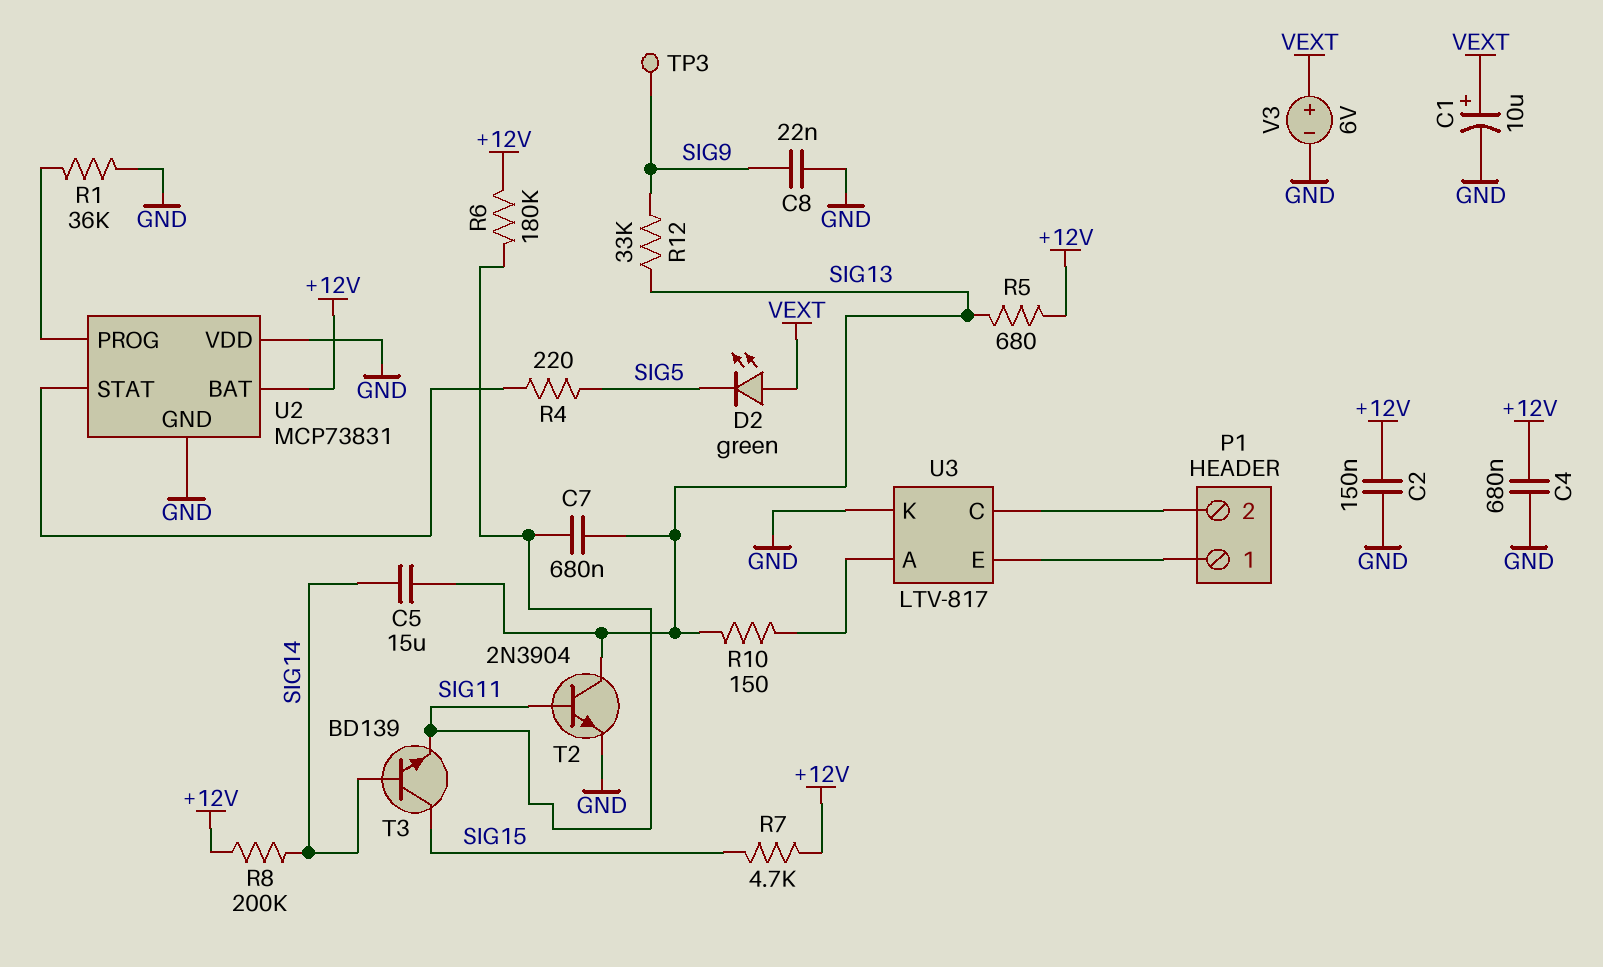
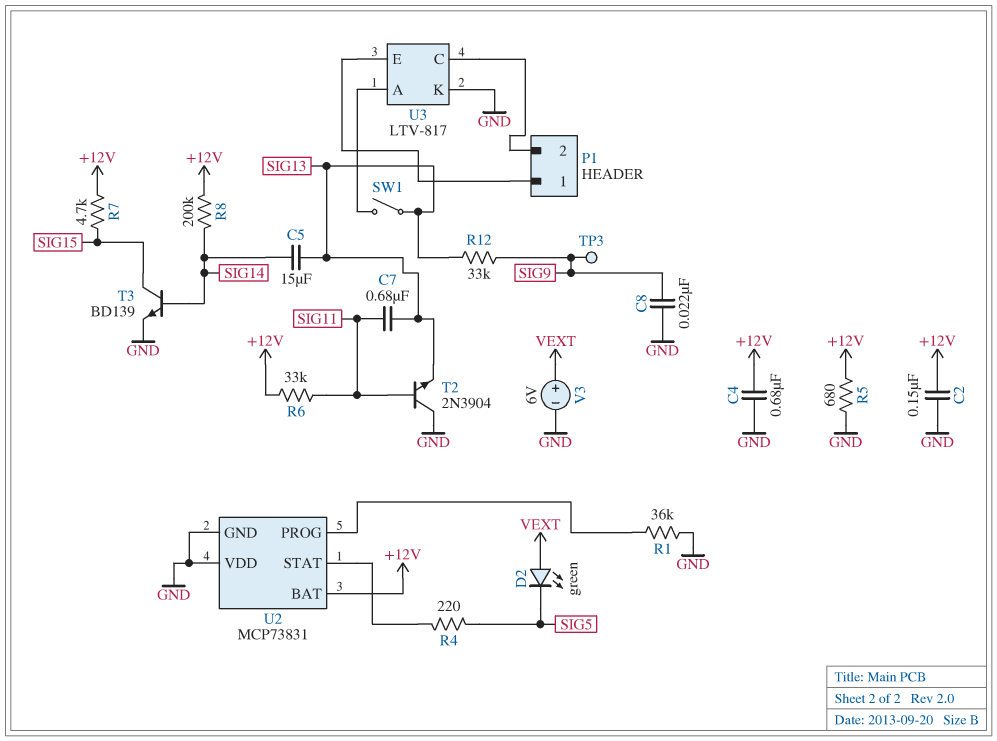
C1: 10uF (plus VEXT, minus GND) -> none
R5: 680 (+12V, SIG13) -> 680 (+12V, GND)
R6: 180k (+12V, SIG11) -> 33k (+12V, SIG11)
R10: 150 (SIG13, U3/A) -> none
SW1: none -> switch (SIG13, U3/A)
T2: NPN 2N3904 (B SIG11, C SIG13, E GND) -> NPN 2N3904 (B SIG11, C GND, E SIG13)
T3: NPN BD139 (B SIG14, C SIG15, E SIG11) -> NPN BD139 (B SIG14, C SIG15, E GND)

